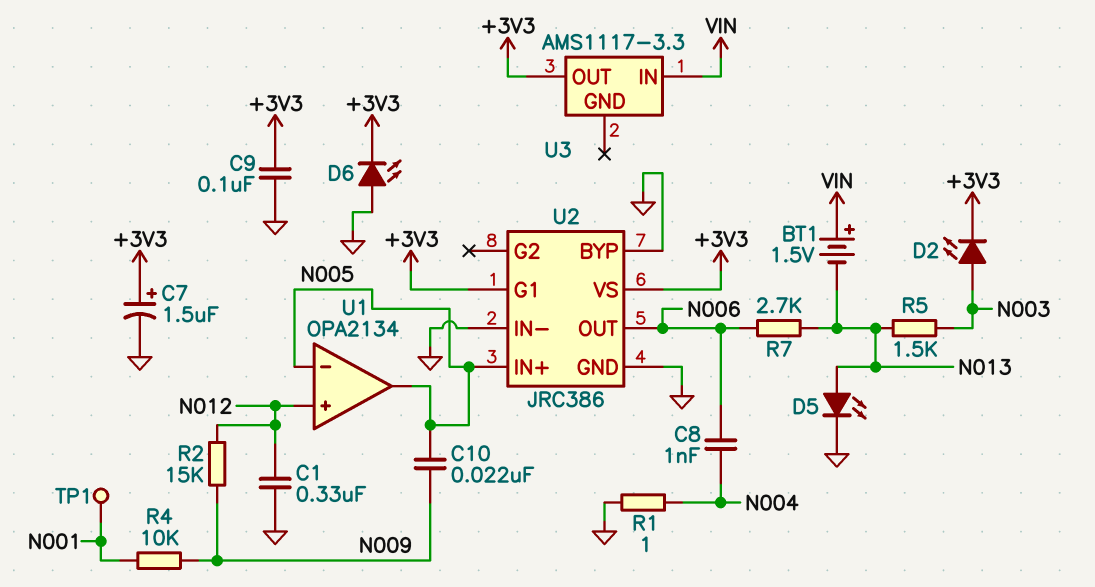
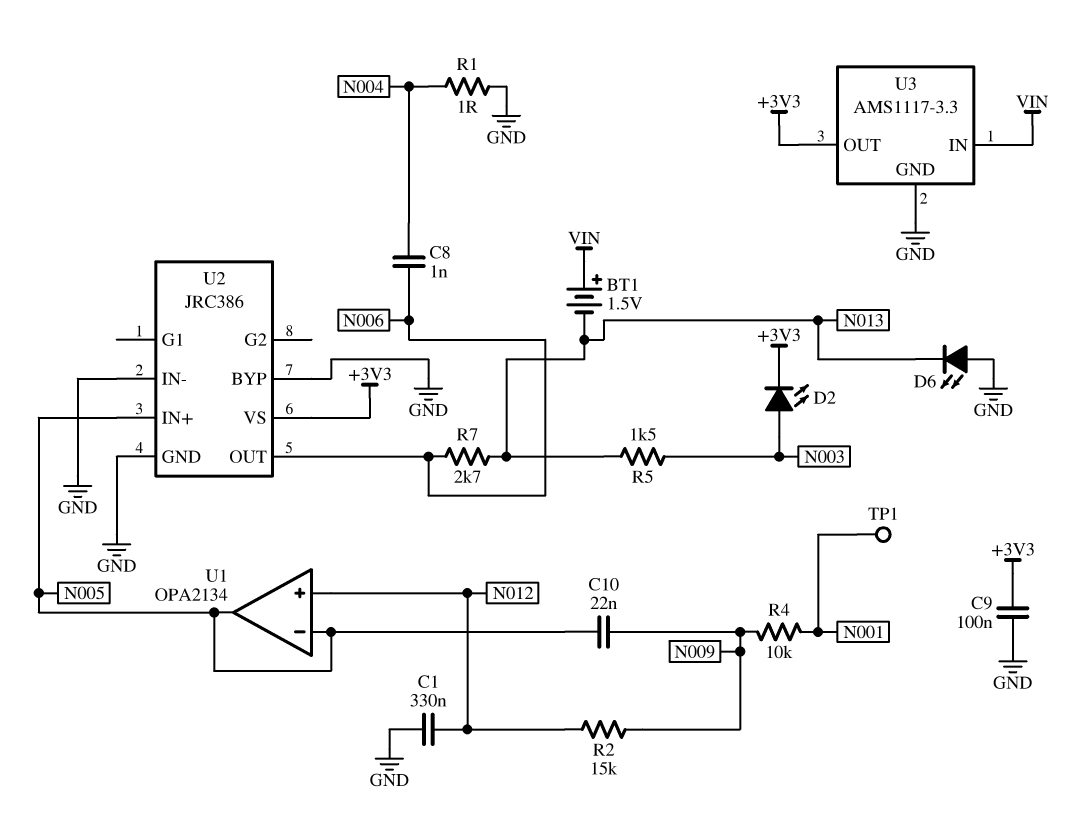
C7: 1.5uF (plus +3V3, minus GND) -> none
D5: LED (A N013, K GND) -> none
D6: LED (A GND, K +3V3) -> LED (A GND, K N013)
U2 pin G1: +3V3 -> none
U3 pin GND: none -> GND

